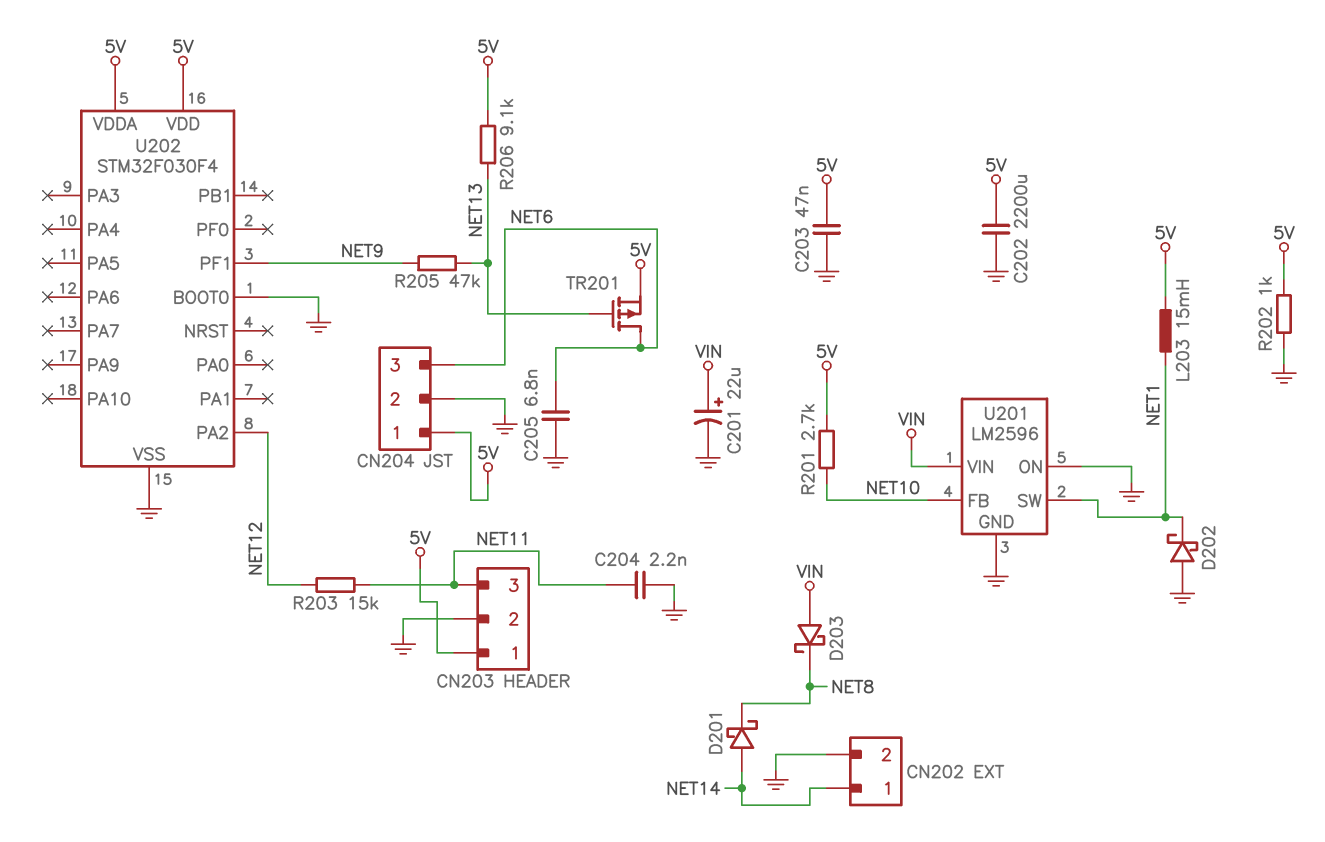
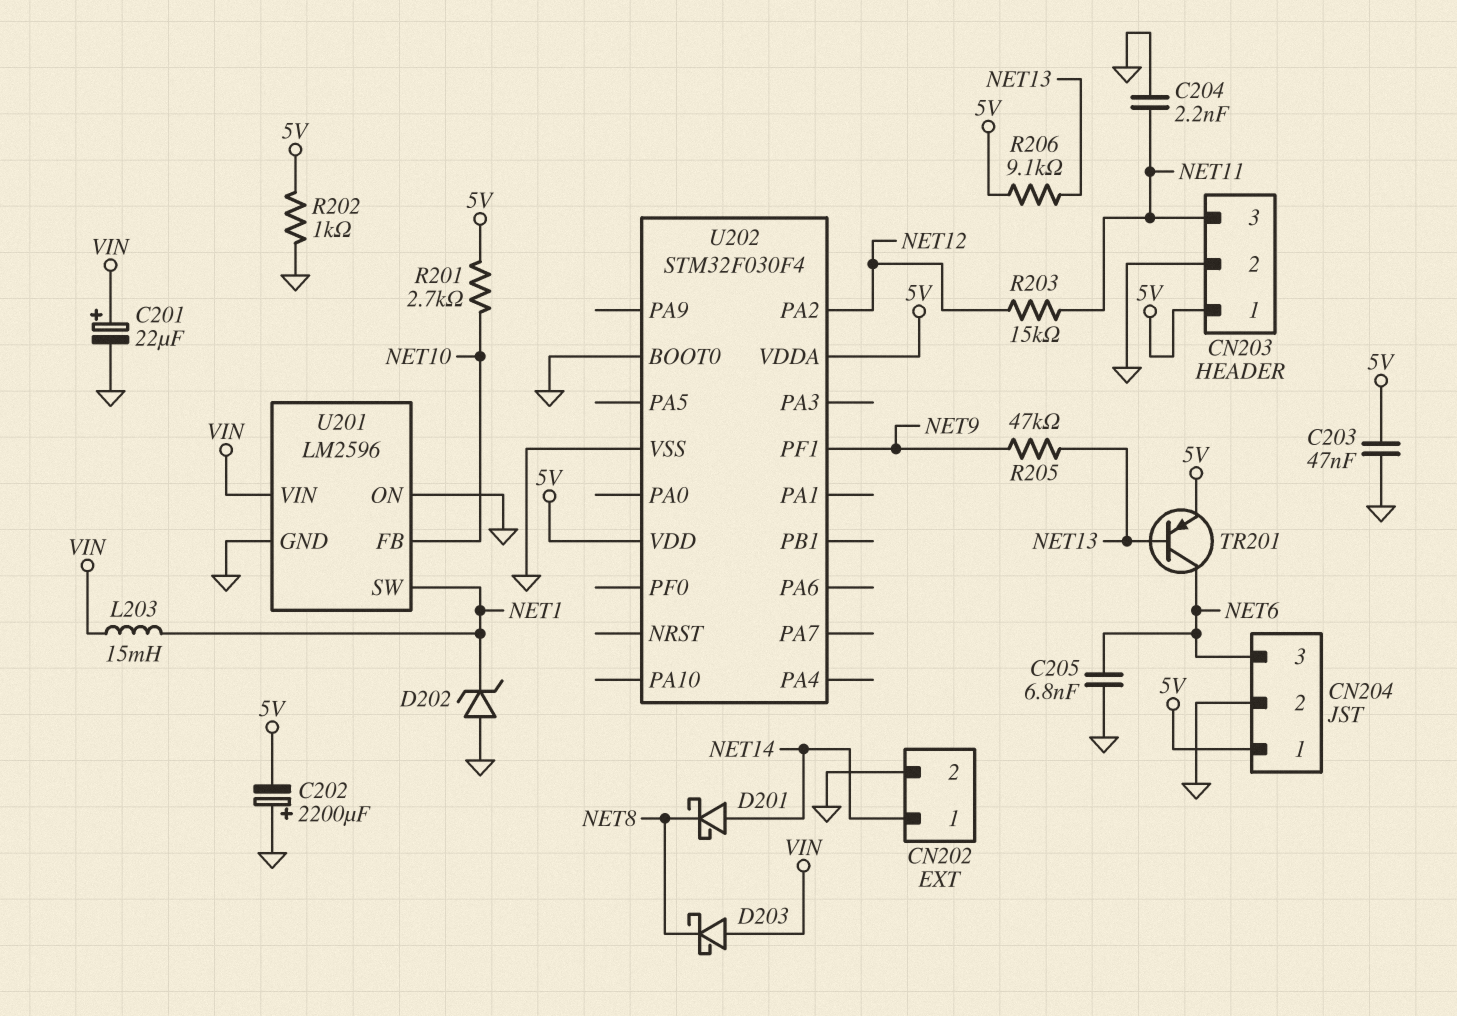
C202: 2200uF (5V, GND) -> 2200uF (plus GND, minus 5V)
D202: schottky (A GND, K NET1) -> zener (A GND, K NET1)
L203: 15mH (5V, NET1) -> 15mH (NET1, VIN)
TR201: PMOS (G NET13, D NET6, S 5V) -> PNP (B NET13, C NET6, E 5V)

